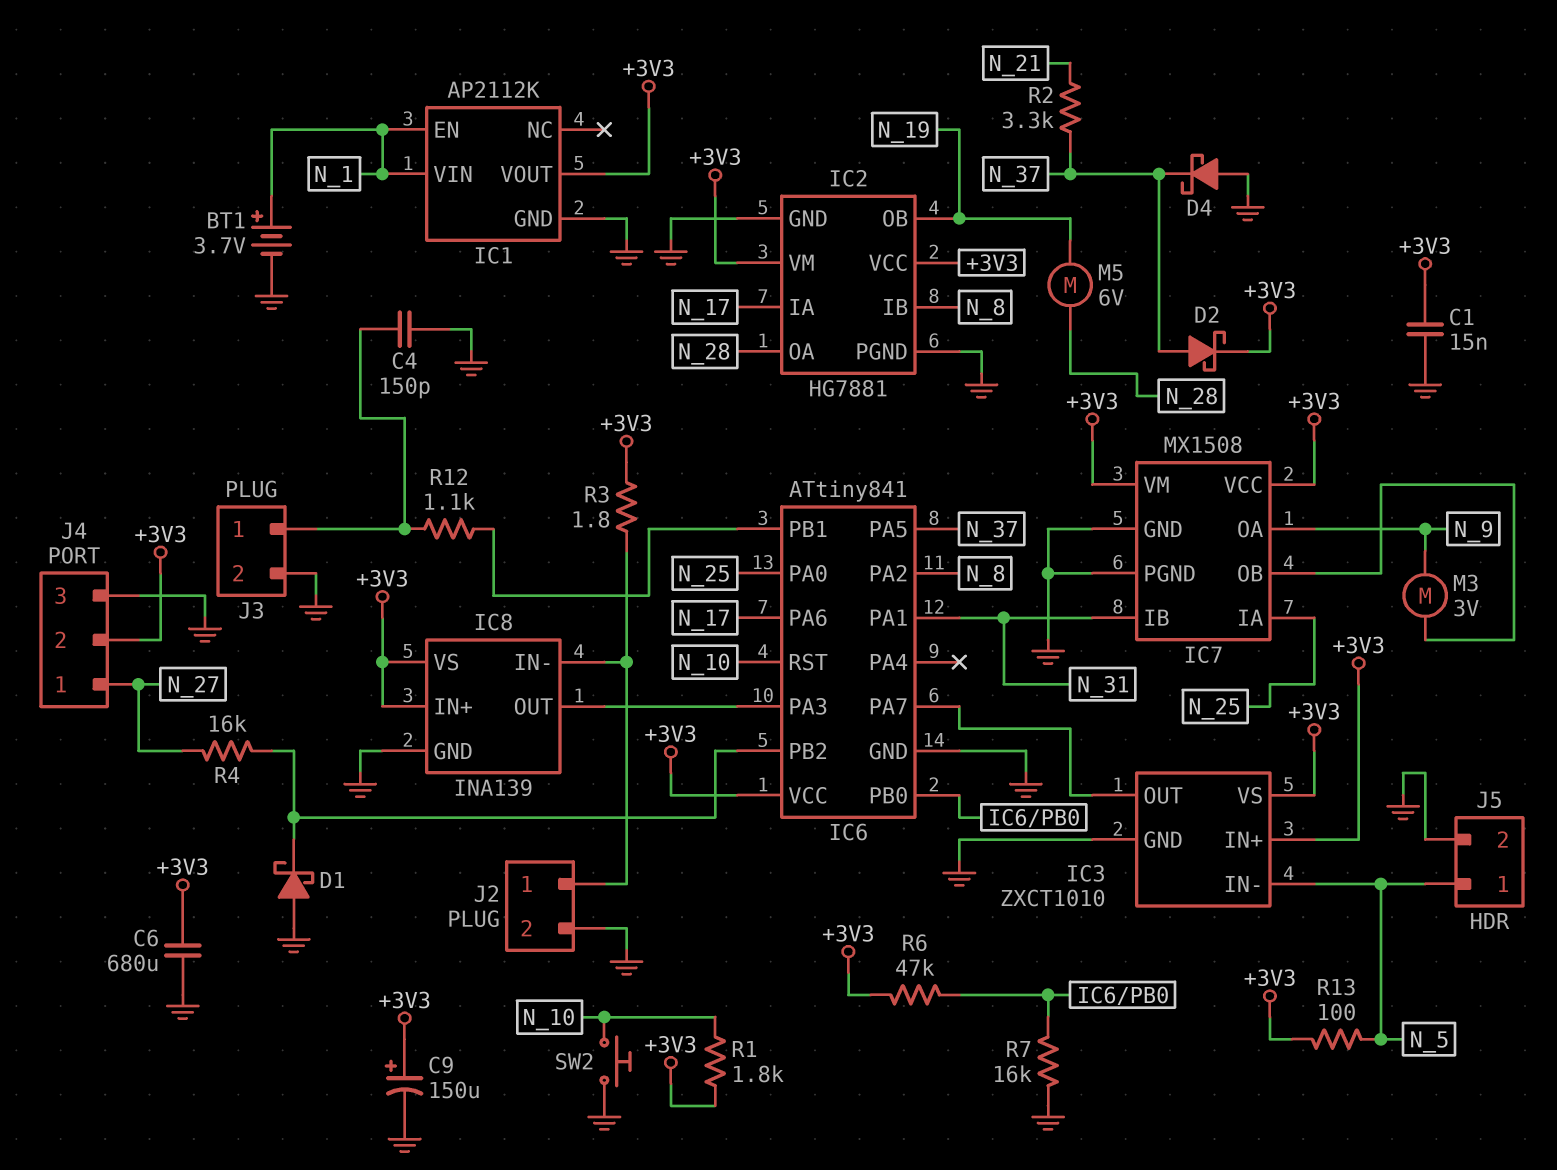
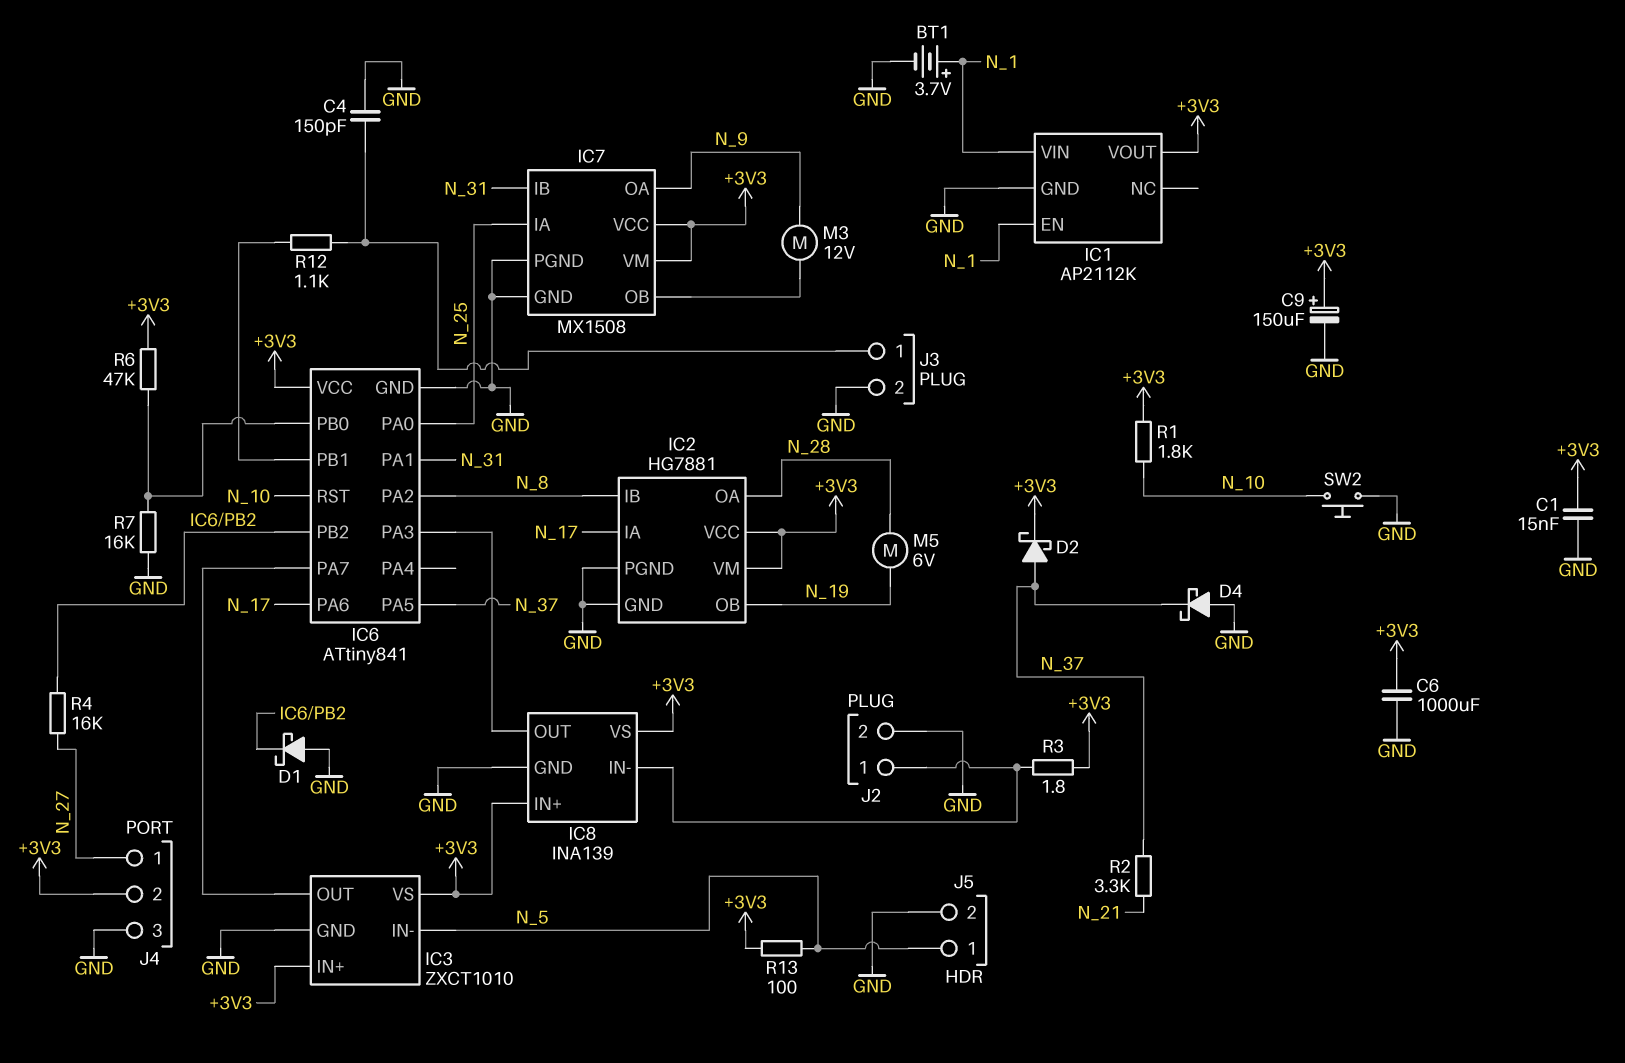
C6: 680uF (+3V3, GND) -> 1000uF (+3V3, GND)
M3: motor 3V (IC7/OB, N_9) -> motor 12V (IC7/OB, N_9)

